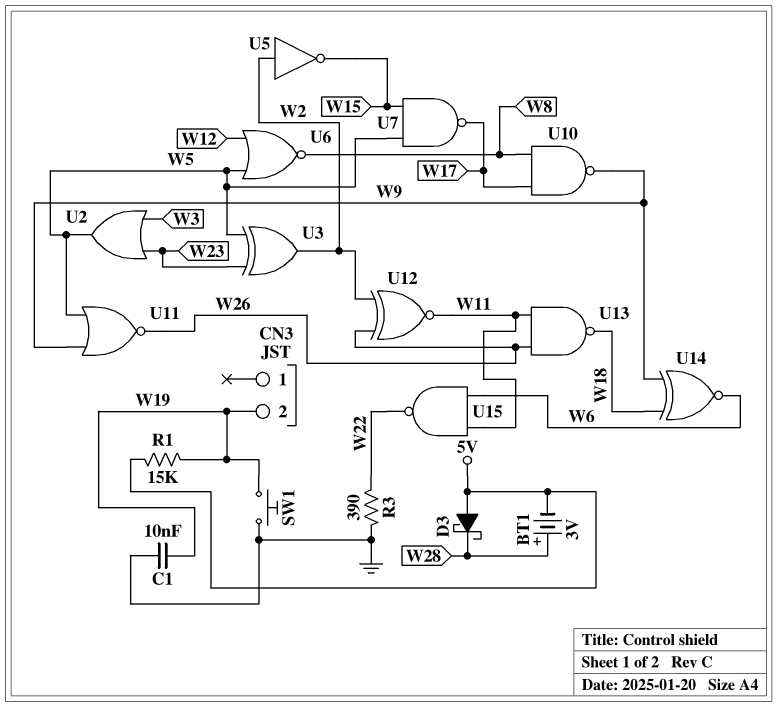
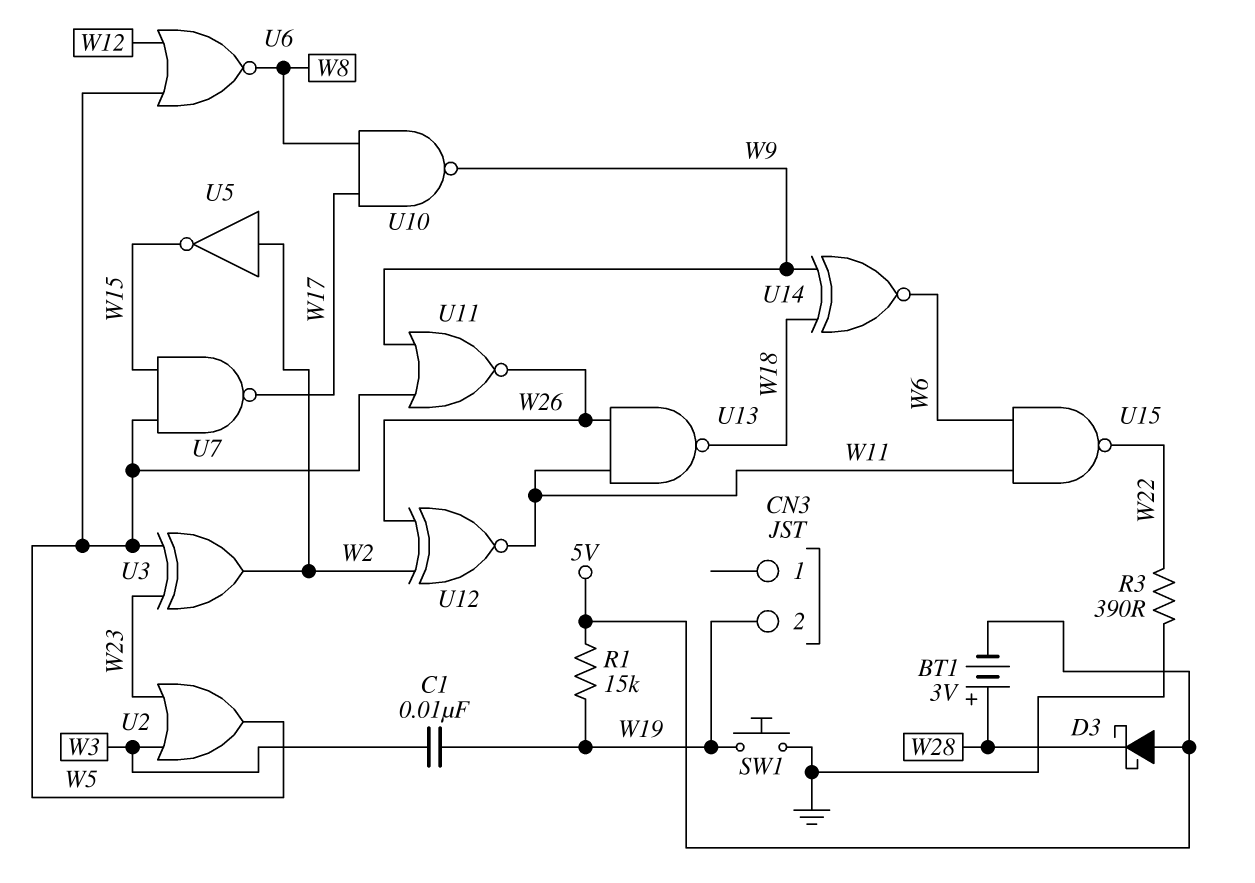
C1: 10nF (GND, W19) -> 10nF (W3, W19)

